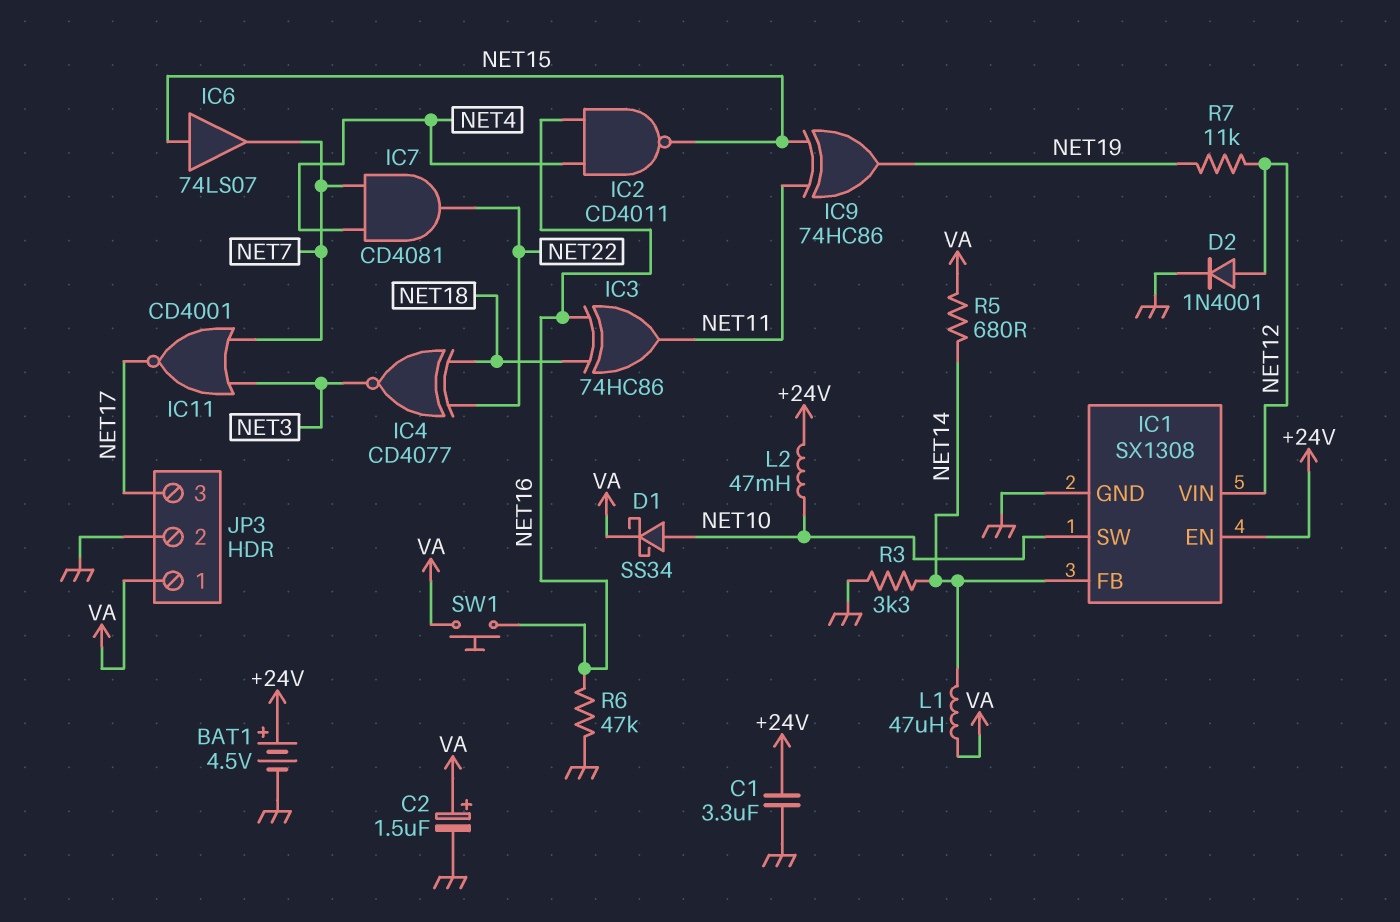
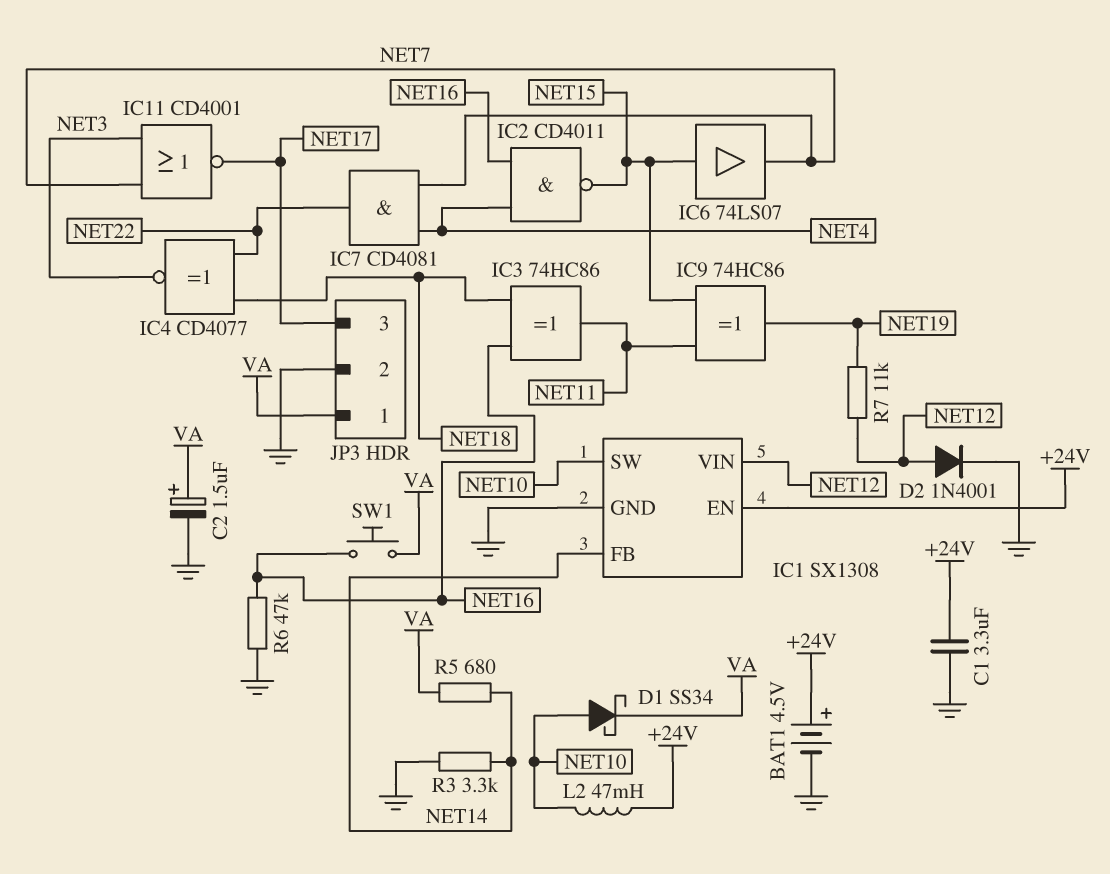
L1: 47uH (NET14, VA) -> none

